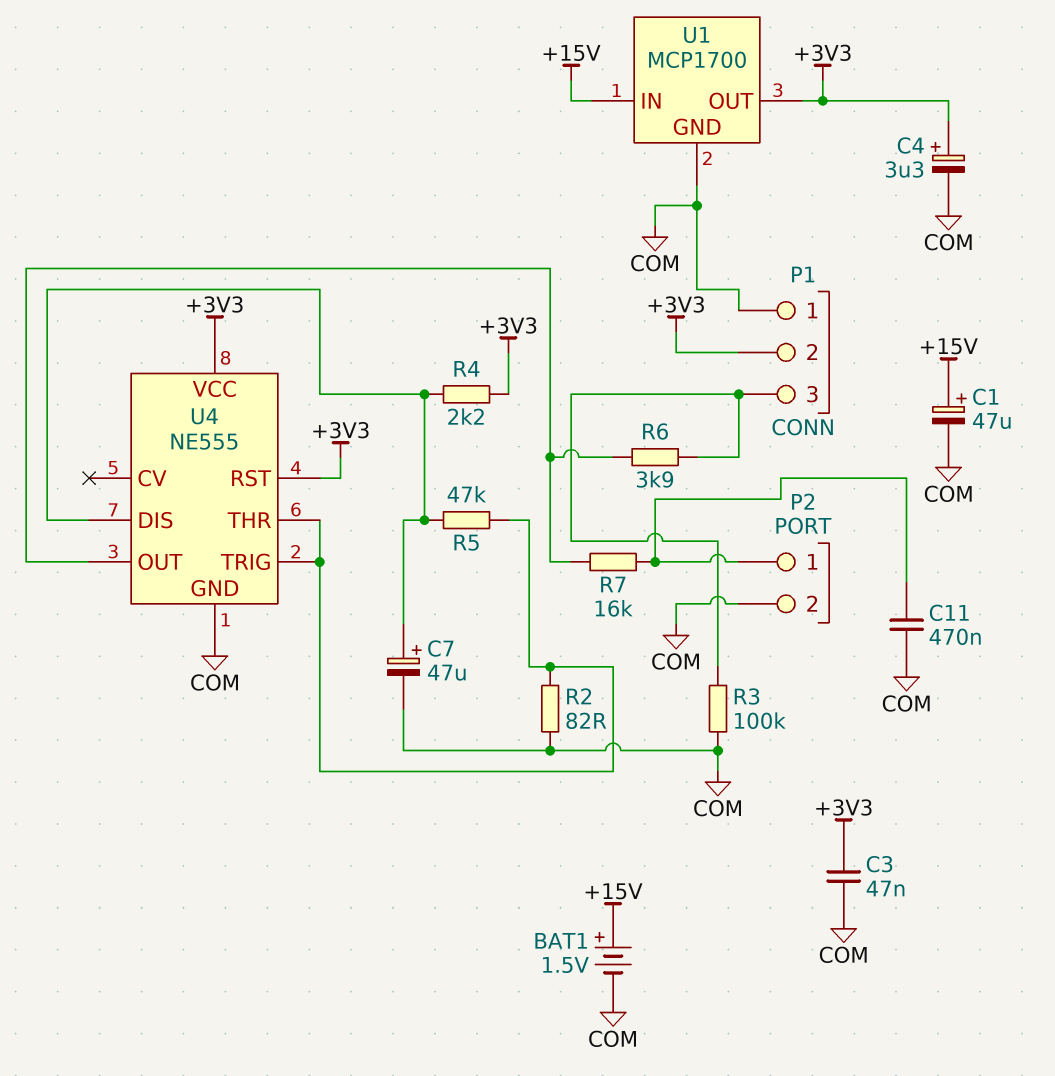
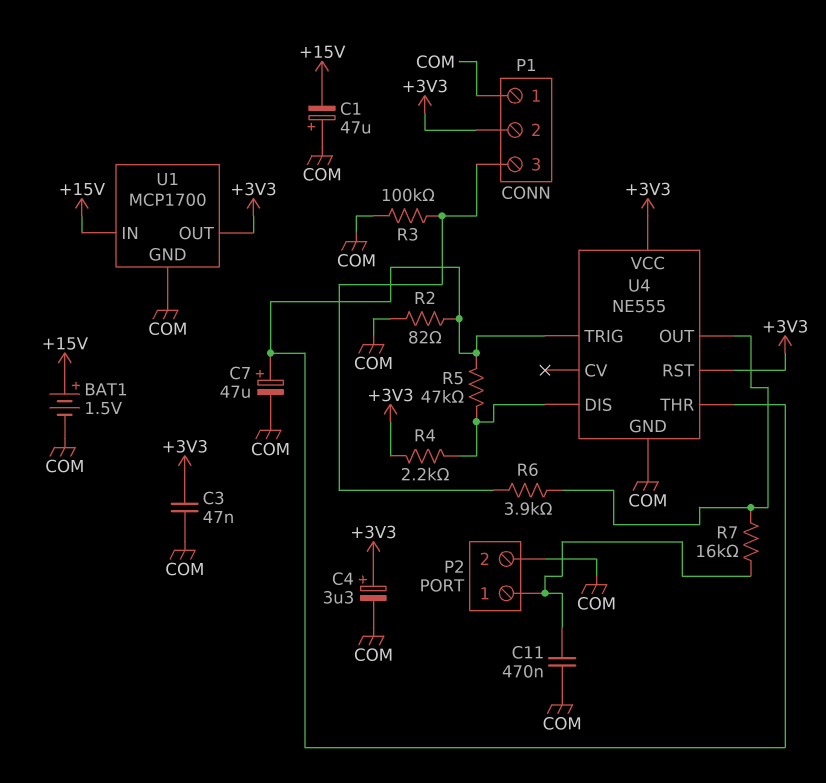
C1: 47uF (plus +15V, minus COM) -> 47uF (plus COM, minus +15V)
C7: 47uF (plus U4/DIS, minus COM) -> 47uF (plus U4/THR, minus COM)

